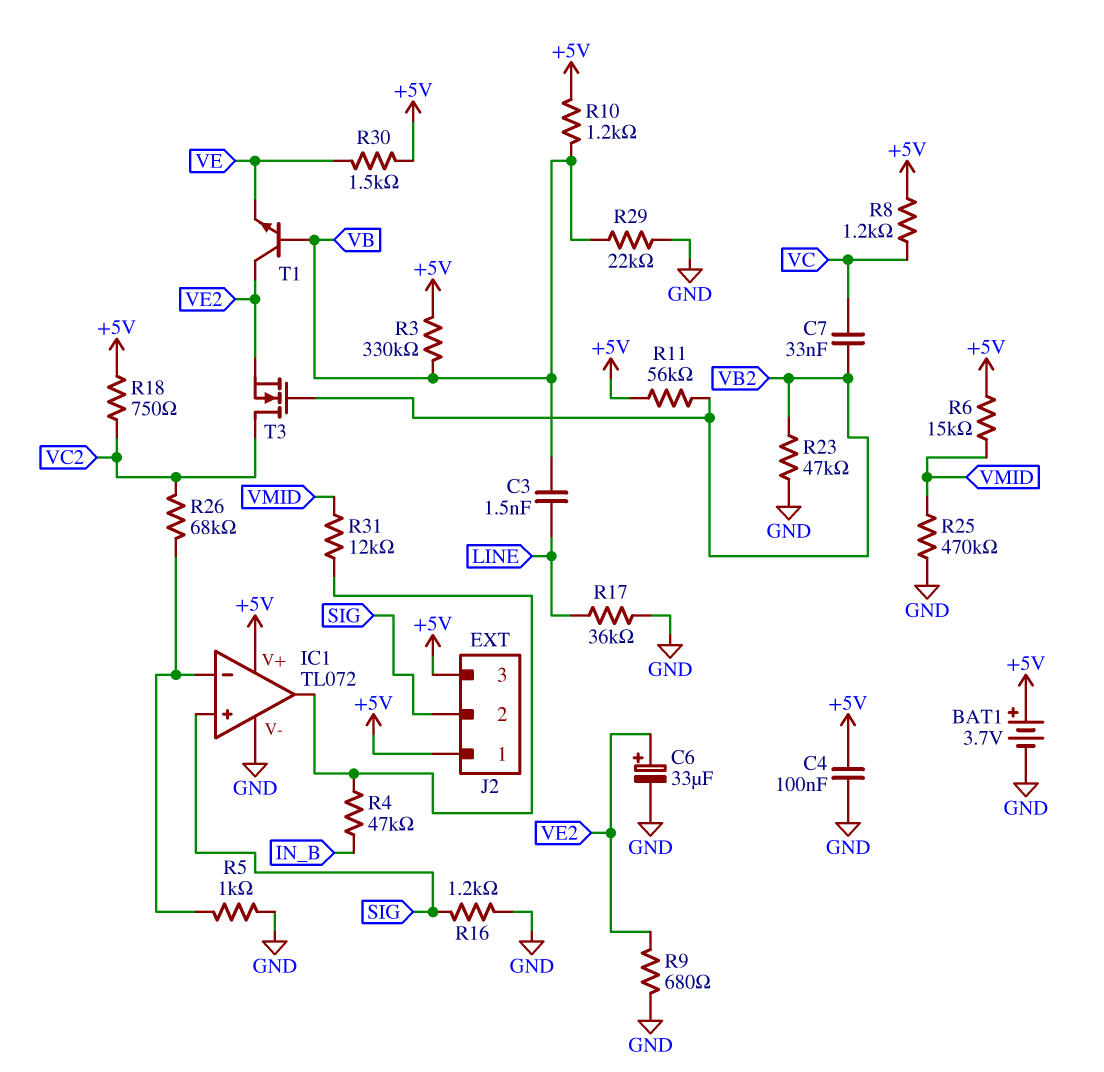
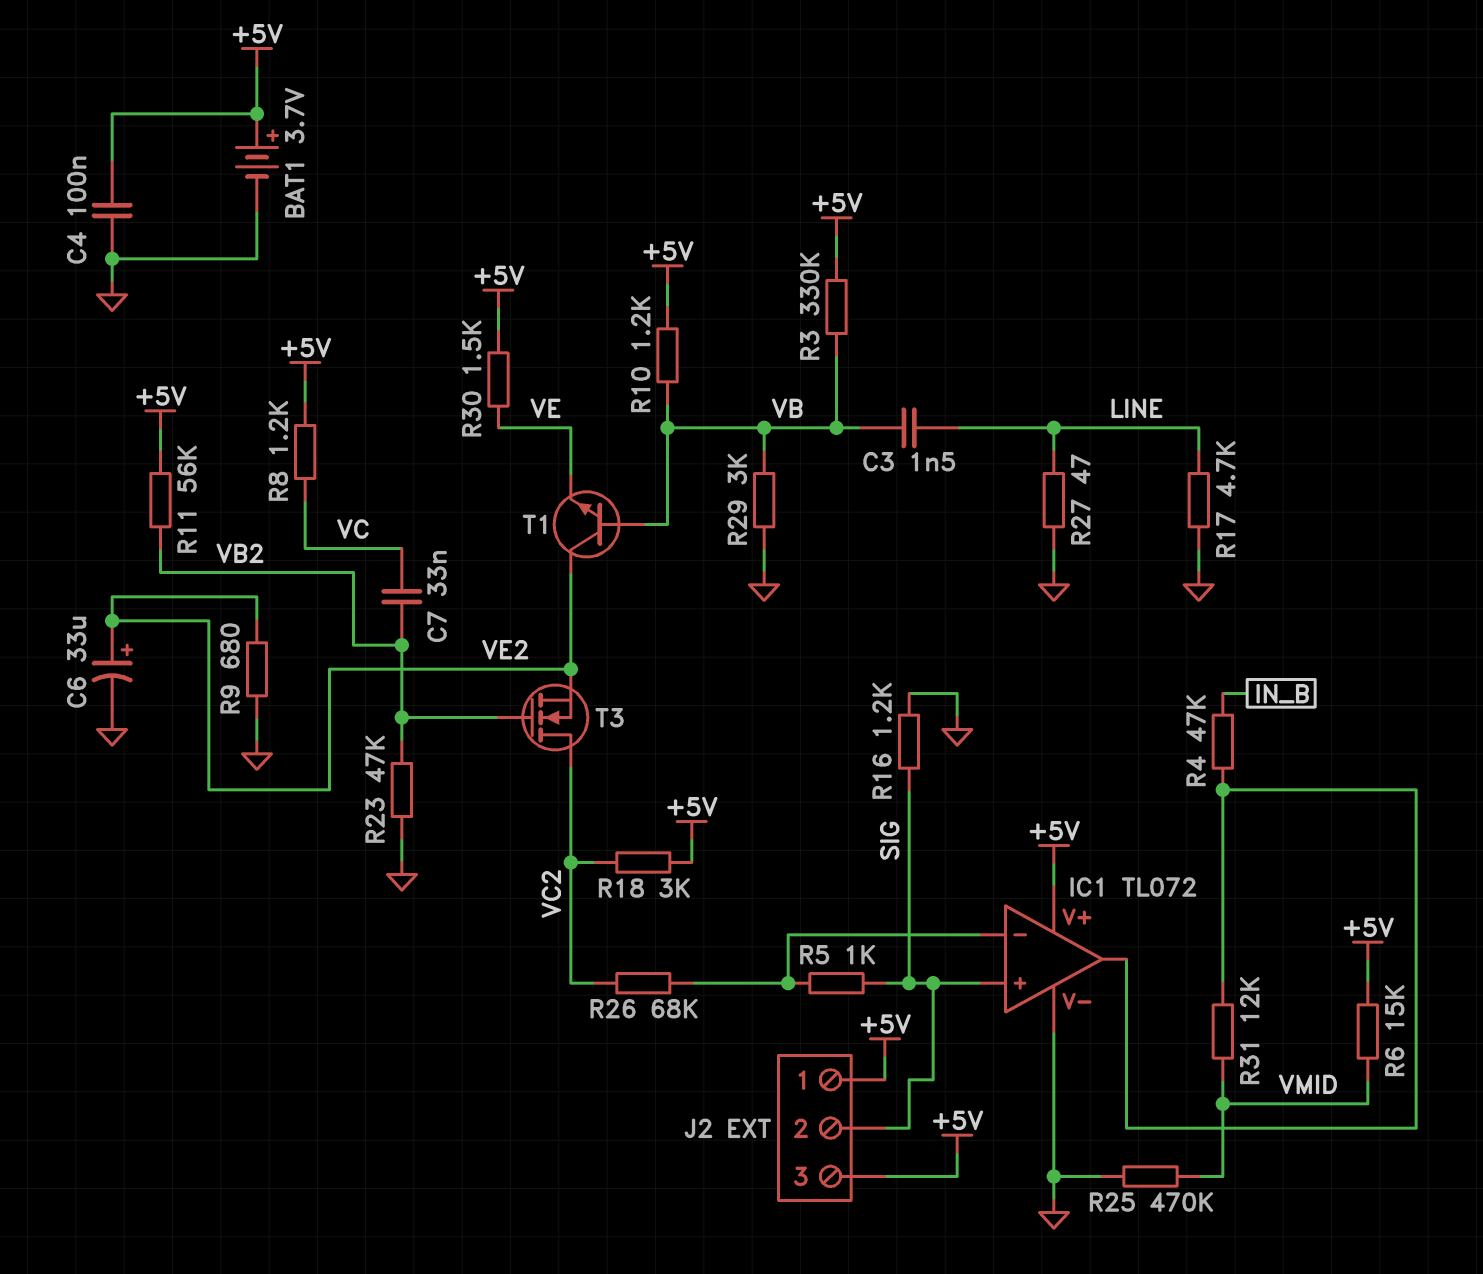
R5: 1k (GND, IC1/in-) -> 1k (IC1/in-, SIG)
R17: 36k (GND, LINE) -> 4.7k (GND, LINE)
R18: 750 (+5V, VC2) -> 3k (+5V, VC2)
R27: none -> 47 (GND, LINE)
R29: 22k (GND, VB) -> 3k (GND, VB)

